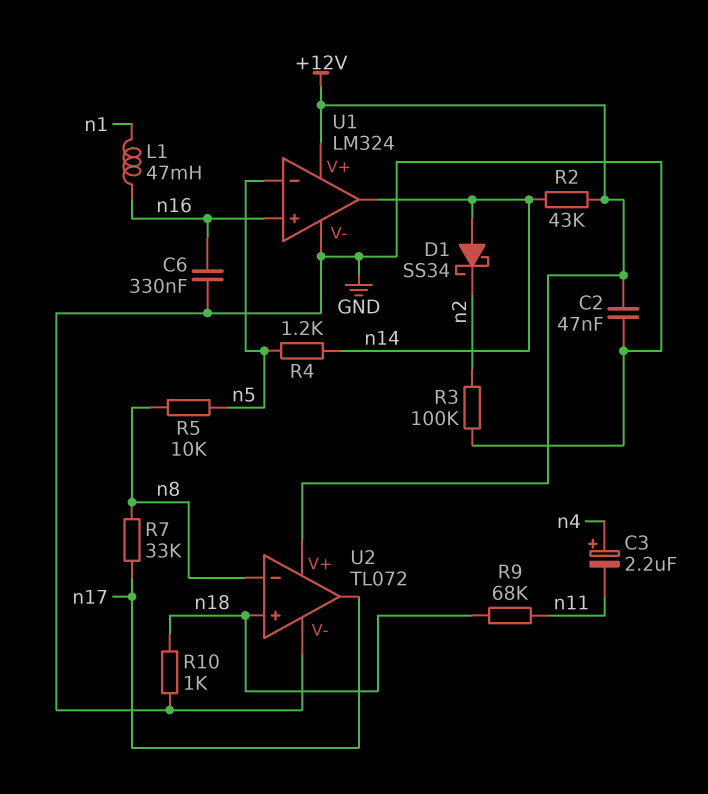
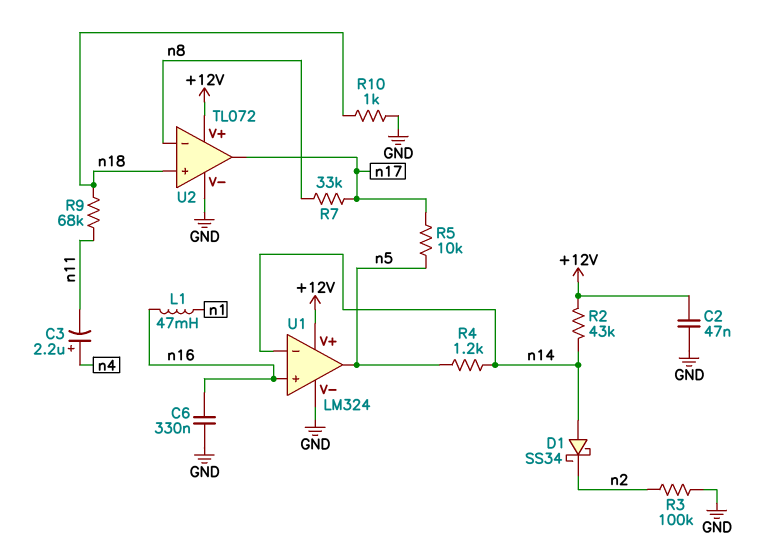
R5: 10k (n5, n8) -> 10k (n5, n17)
U1 pin in-: n5 -> n14
U1 pin out: n14 -> n5

